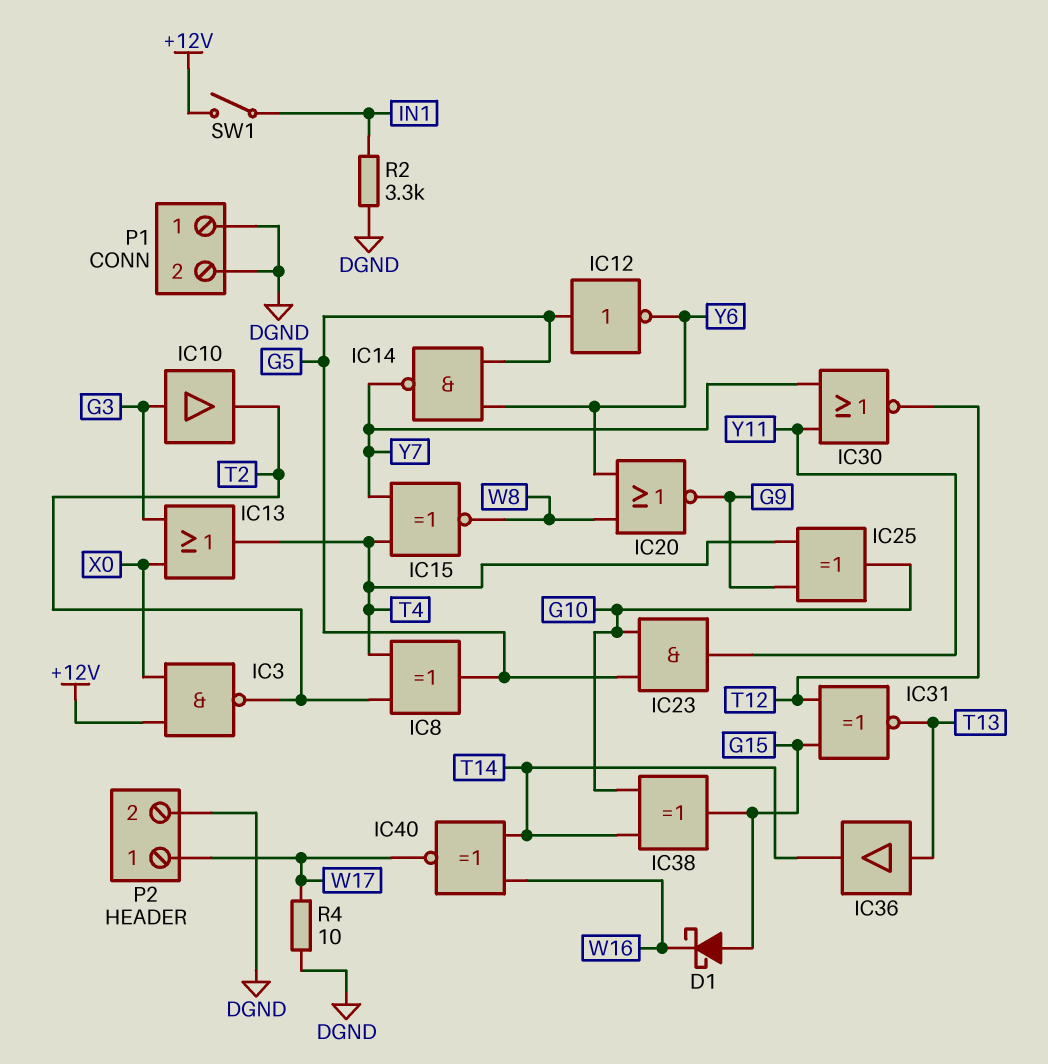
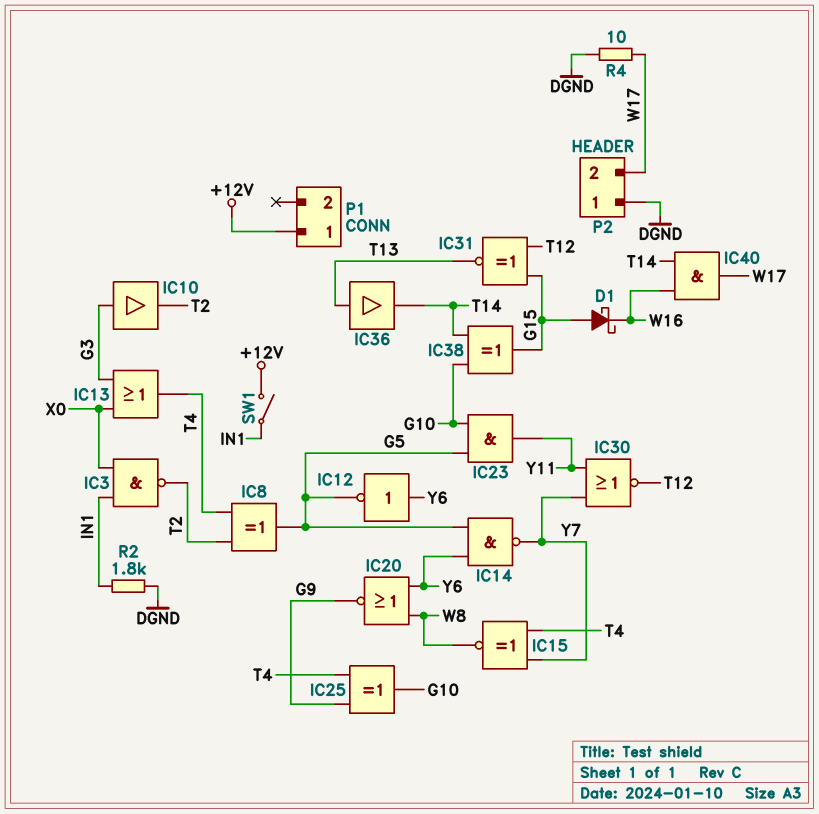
IC3: NAND (in +12V, in X0, out T2) -> NAND (in IN1, in X0, out T2)
IC12: NOT (in G5, out Y6) -> NOT (in Y6, out G5)
IC40: XNOR (in T14, in W16, out W17) -> AND (in T14, in W16, out W17)
P1 pin 1: DGND -> +12V
P1 pin 2: DGND -> none
P2 pin 1: W17 -> DGND
P2 pin 2: DGND -> W17
R2: 3.3k (DGND, IN1) -> 1.8k (DGND, IN1)

